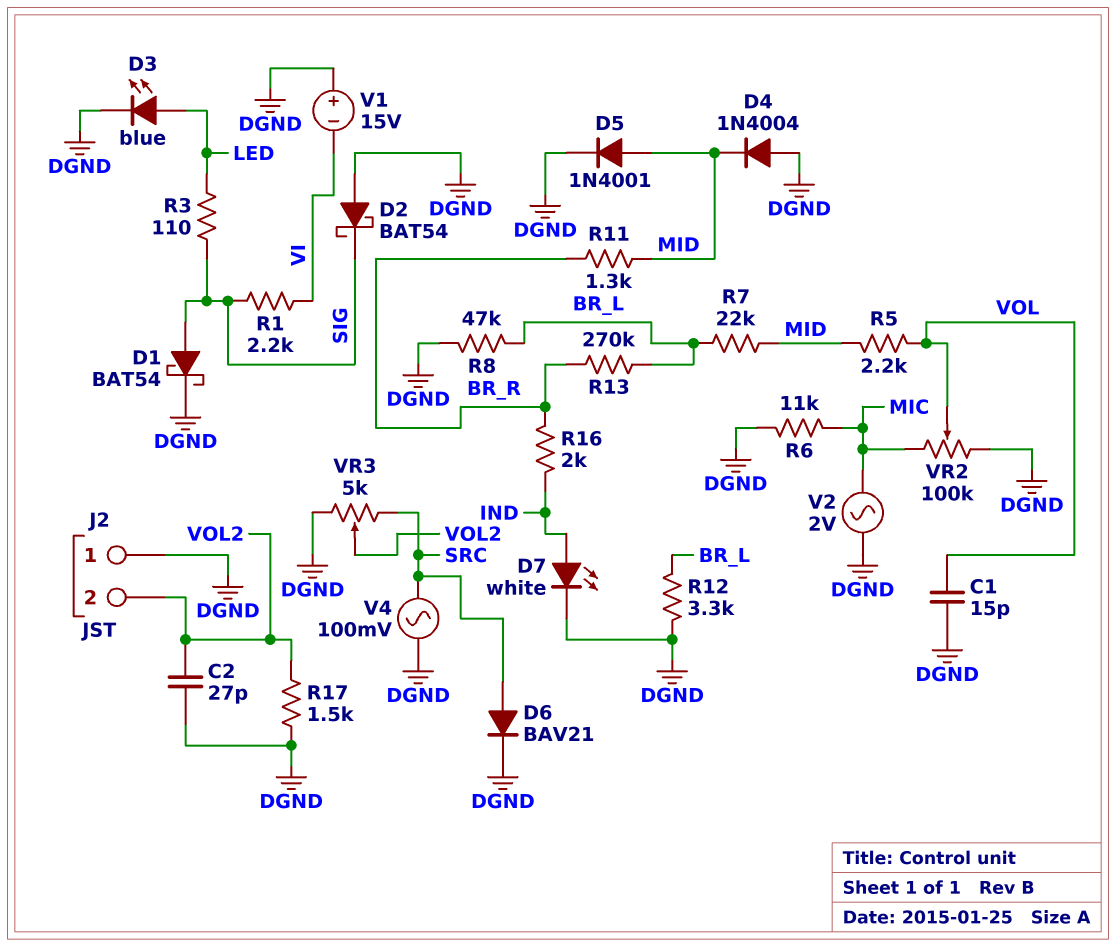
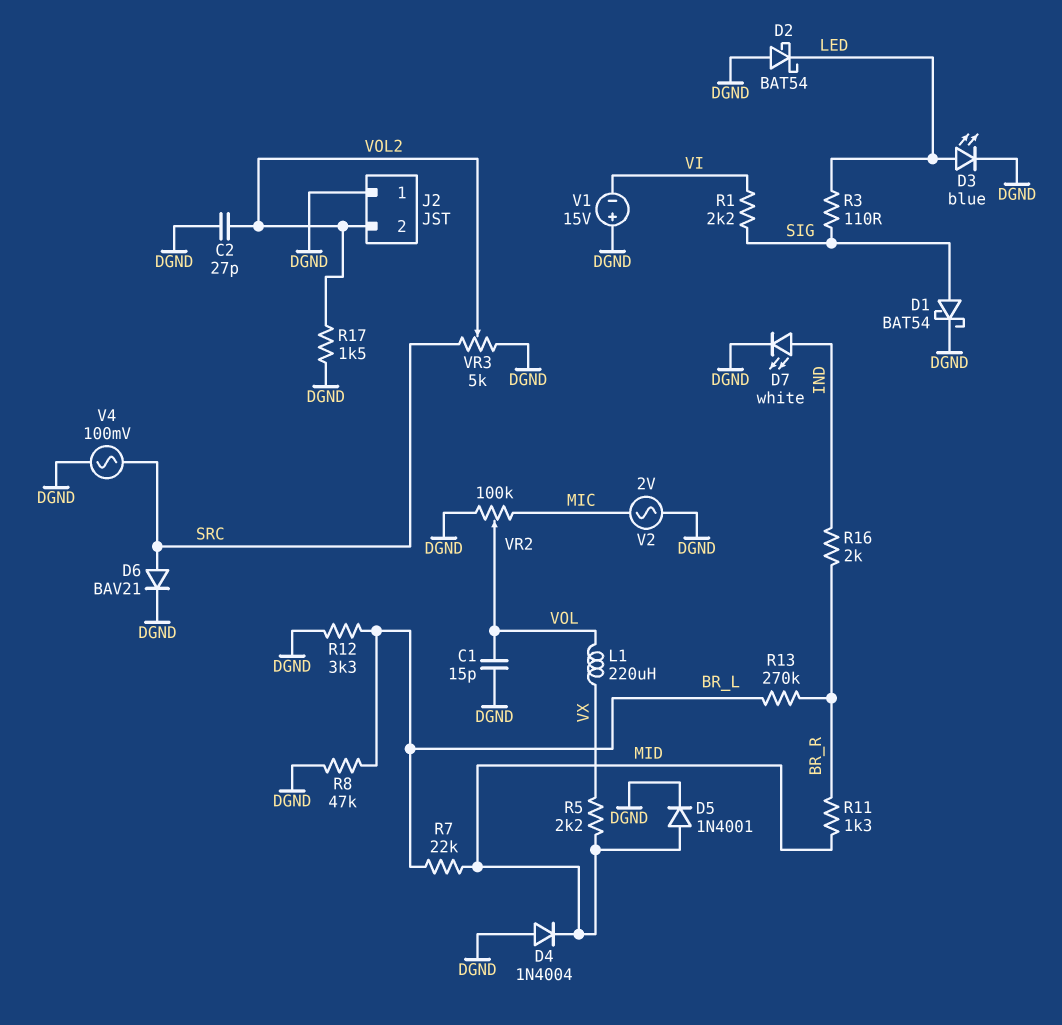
D2: schottky BAT54 (A DGND, K SIG) -> schottky BAT54 (A DGND, K LED)
L1: none -> 220uH (VOL, VX)
R5: 2.2k (MID, VOL) -> 2.2k (MID, VX)
R6: 11k (DGND, MIC) -> none

